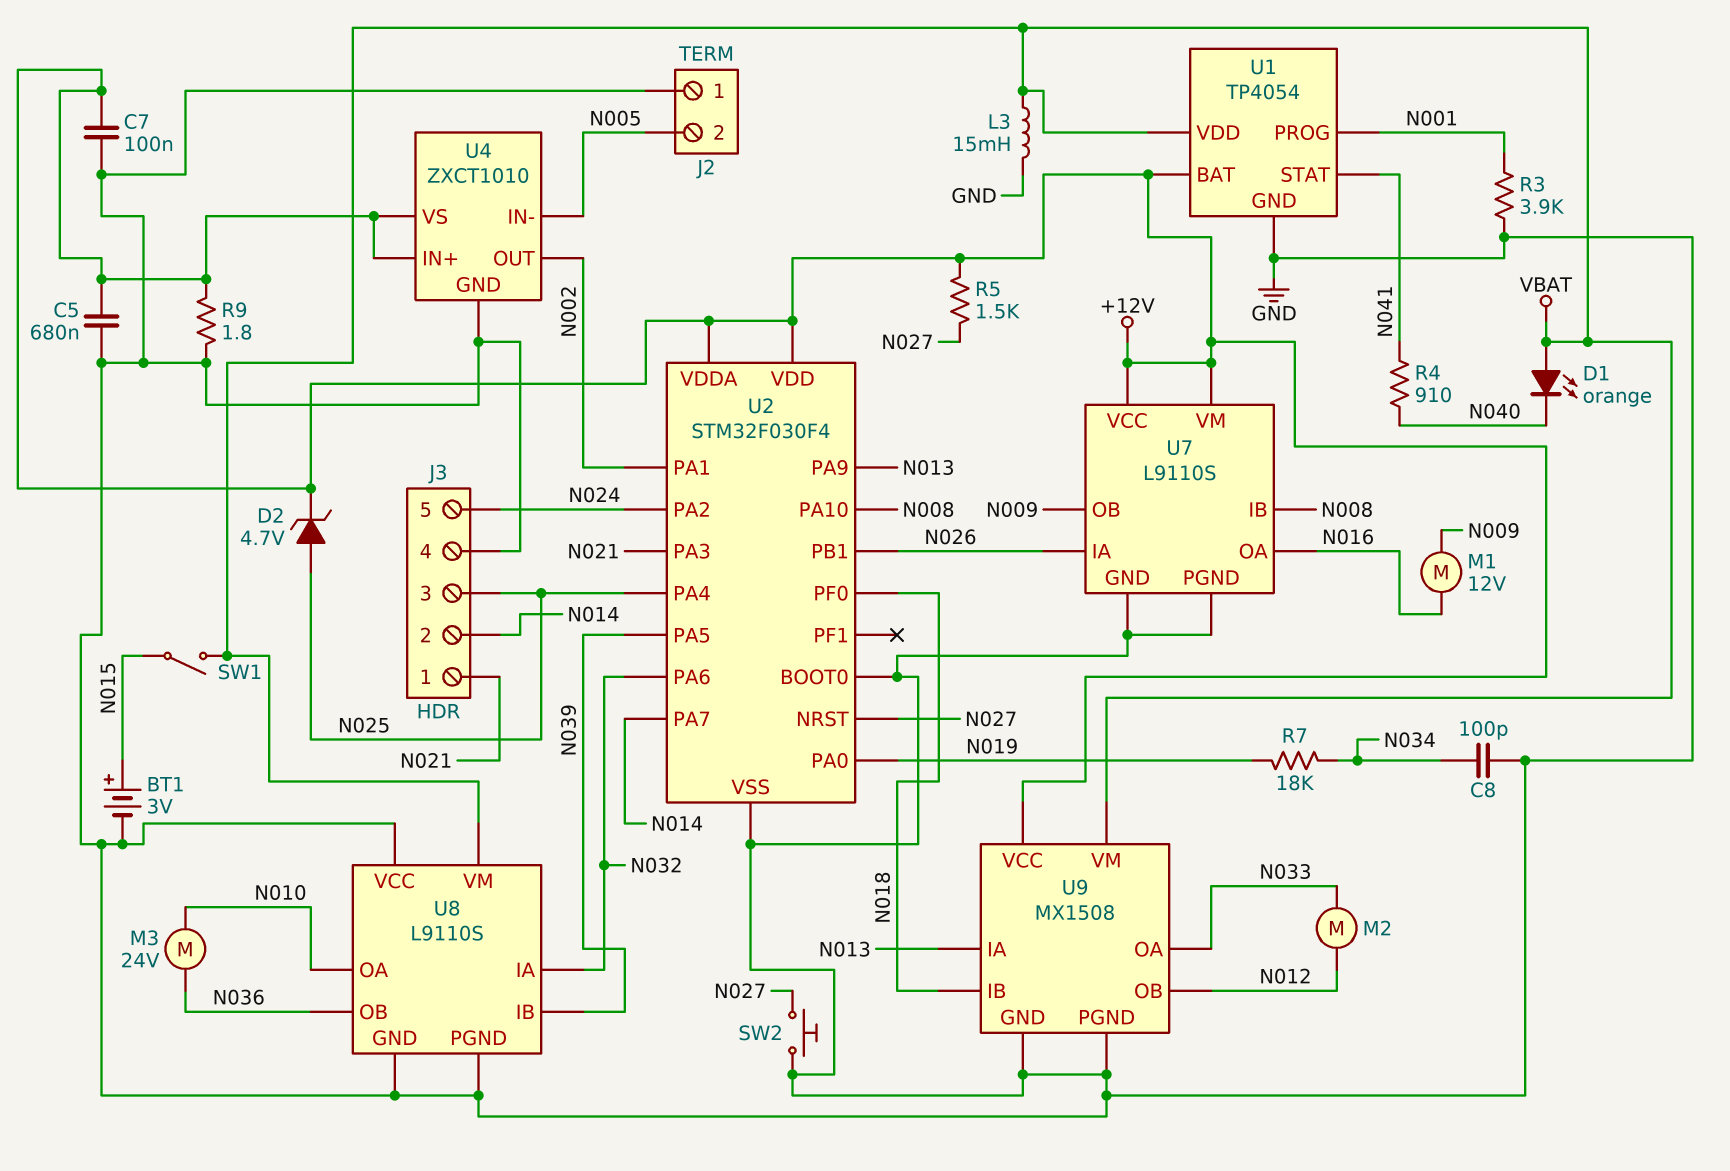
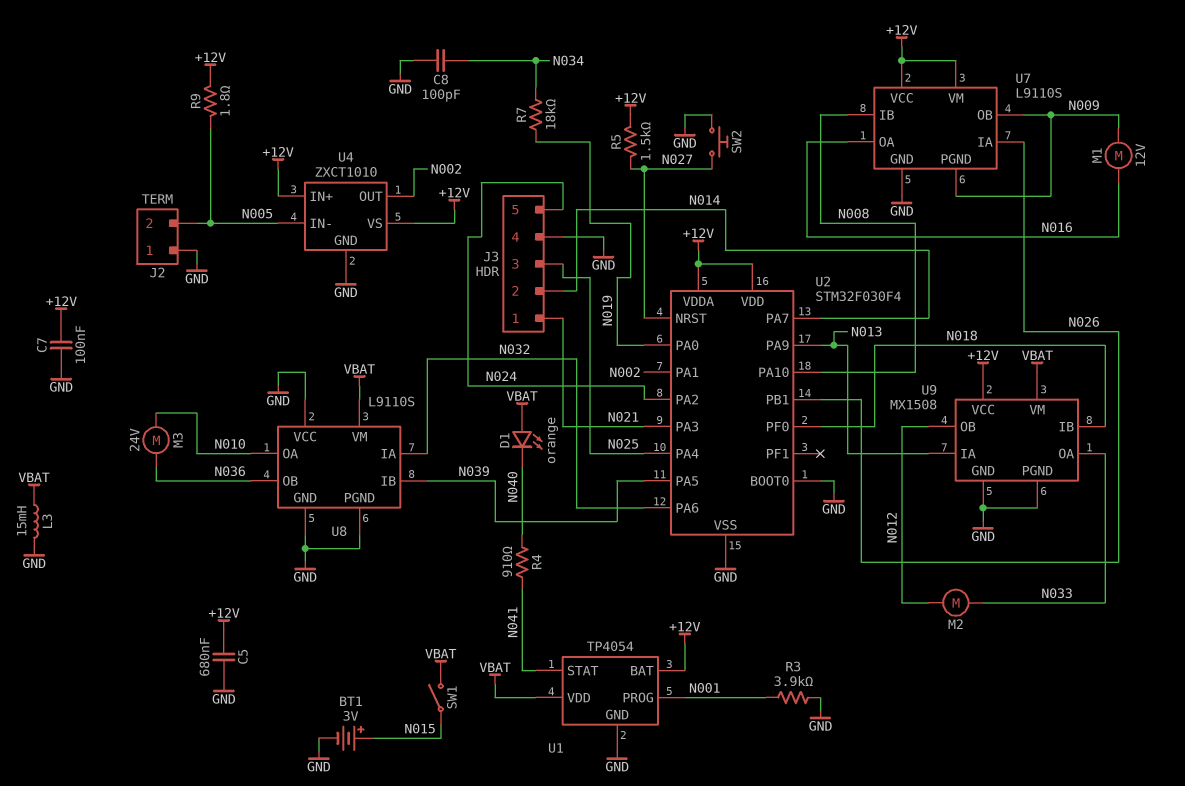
D2: zener 4.7V (A N025, K +12V) -> none
R9: 1.8 (+12V, GND) -> 1.8 (+12V, N005)
U7 pin PGND: GND -> N009

